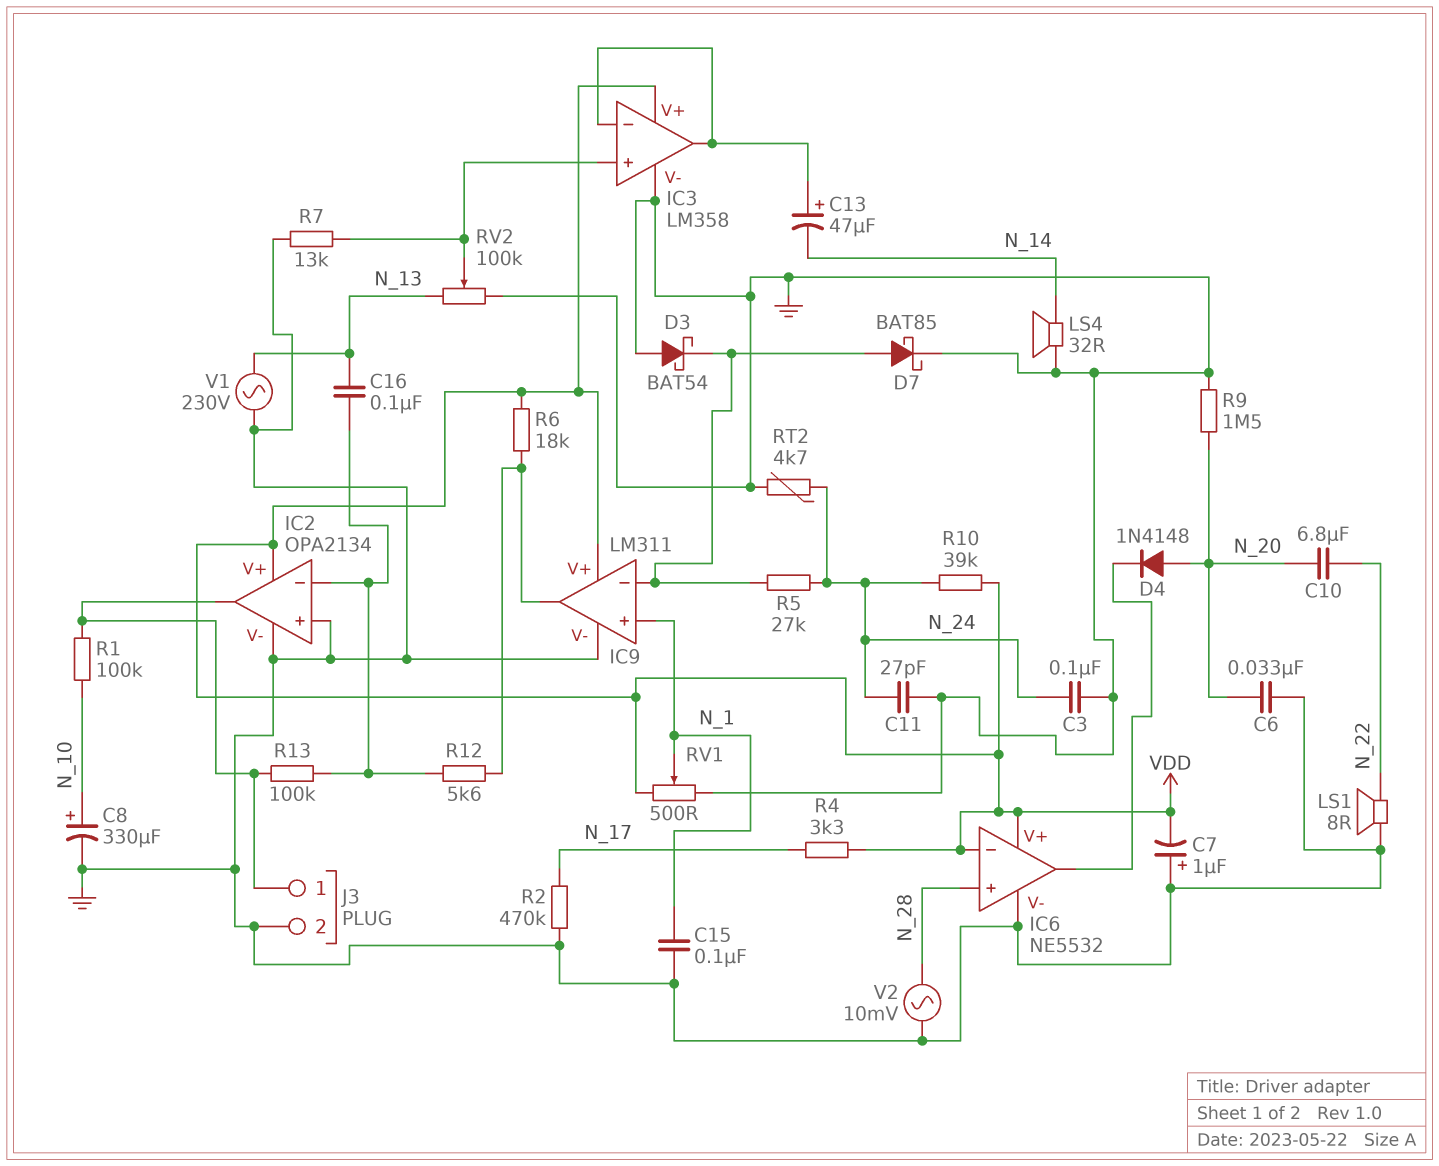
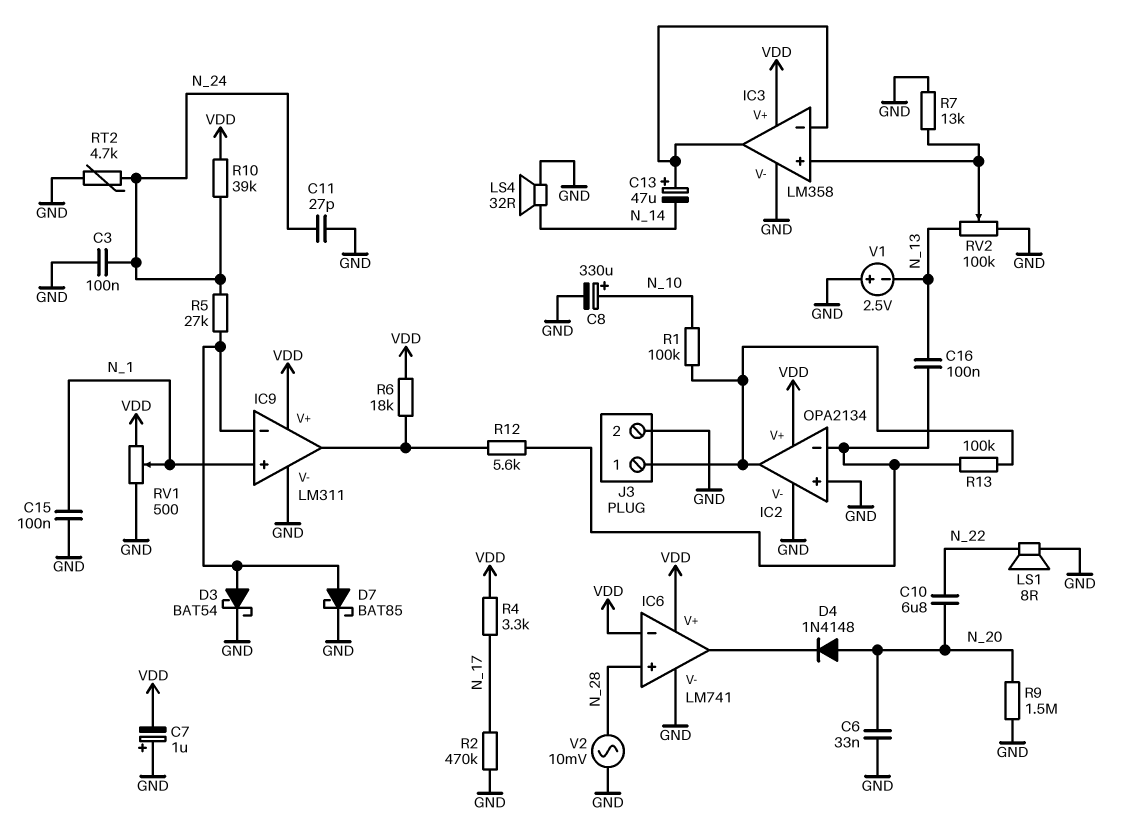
D3: schottky BAT54 (A GND, K IC9/in-) -> schottky BAT54 (A IC9/in-, K GND)
IC6: NE5532 -> LM741
V1: AC 230V (GND, N_13) -> 2.5V (plus GND, minus N_13)

